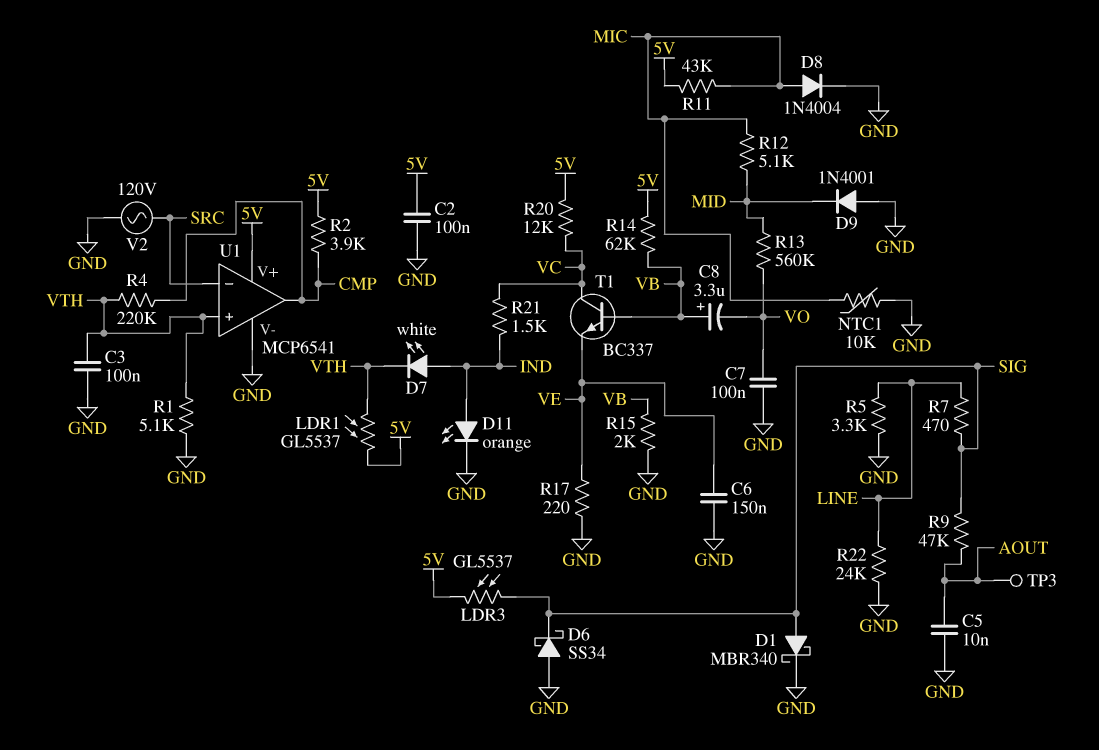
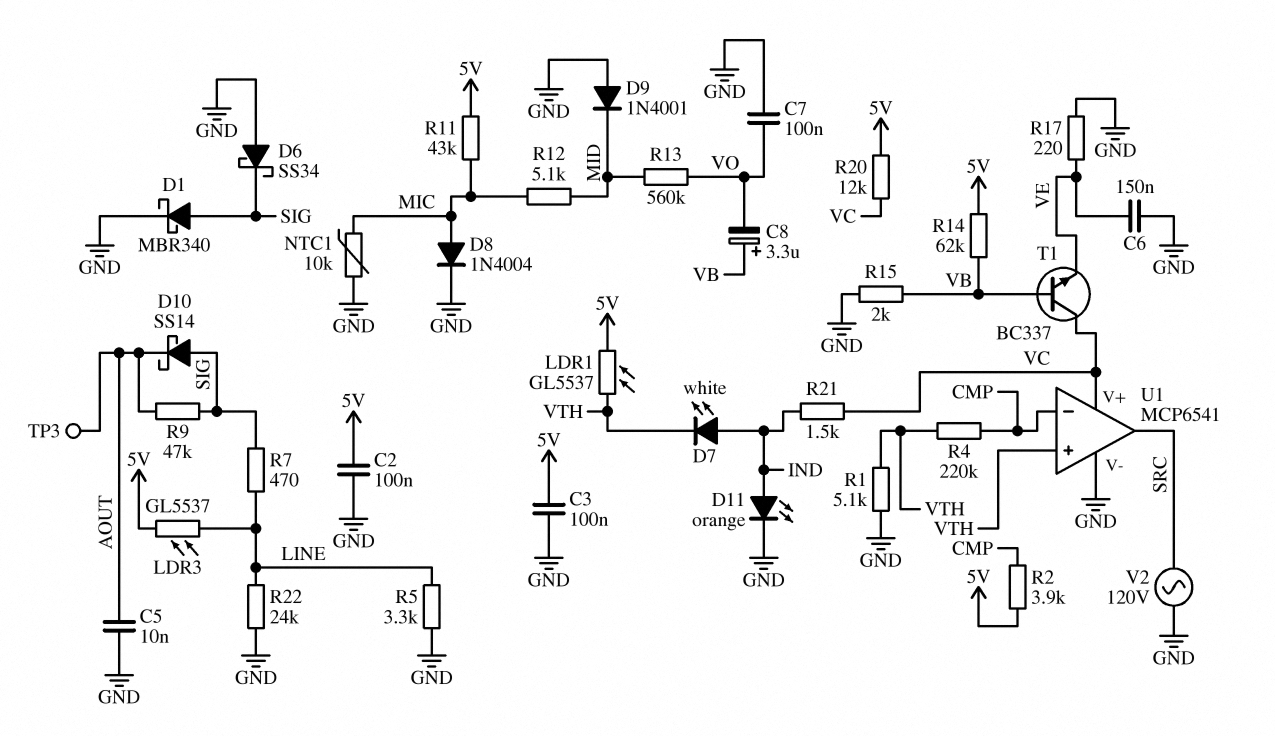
C3: 100nF (GND, VTH) -> 100nF (5V, GND)
D10: none -> schottky SS14 (A SIG, K AOUT)
LDR3: GL5537 (5V, SIG) -> GL5537 (5V, LINE)
U1 pin V+: 5V -> VC
U1 pin in-: SRC -> CMP
U1 pin out: CMP -> SRC

